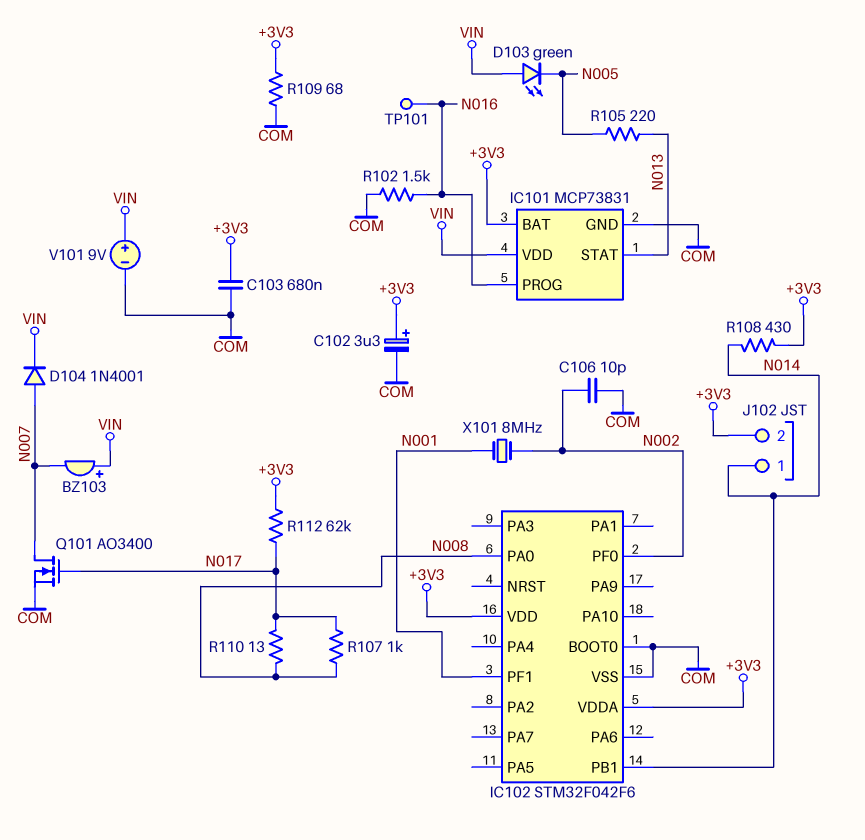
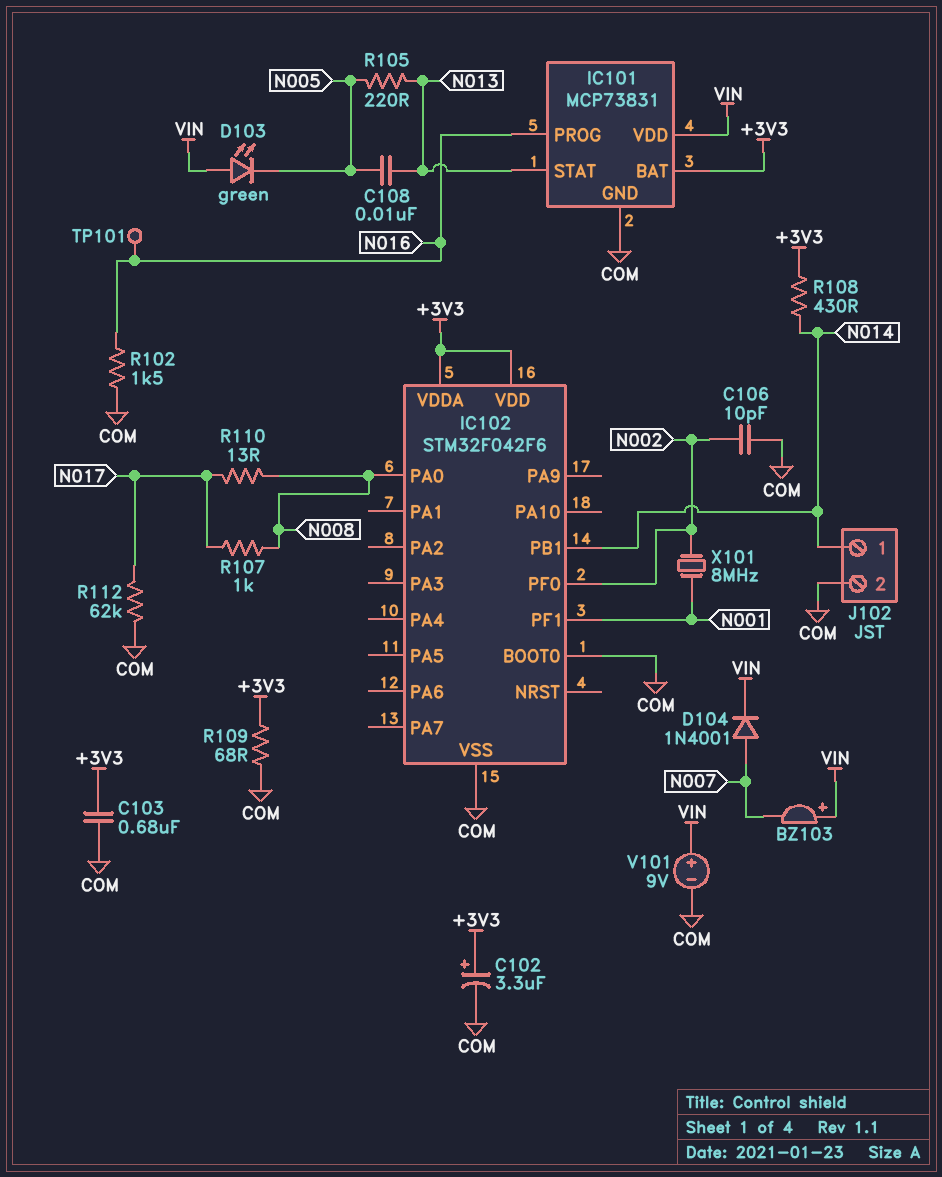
C108: none -> 10nF (N005, N013)
J102 pin 2: +3V3 -> COM
Q101: NMOS AO3400 (G N017, D N007, S COM) -> none
R112: 62k (+3V3, N017) -> 62k (COM, N017)

